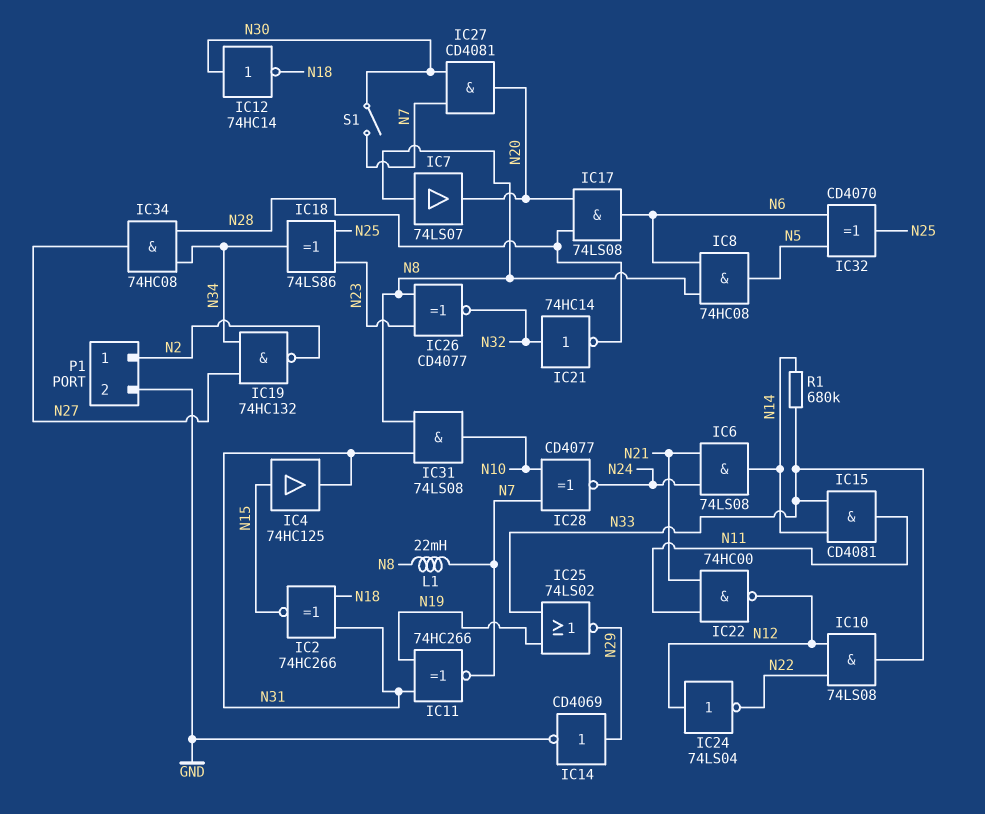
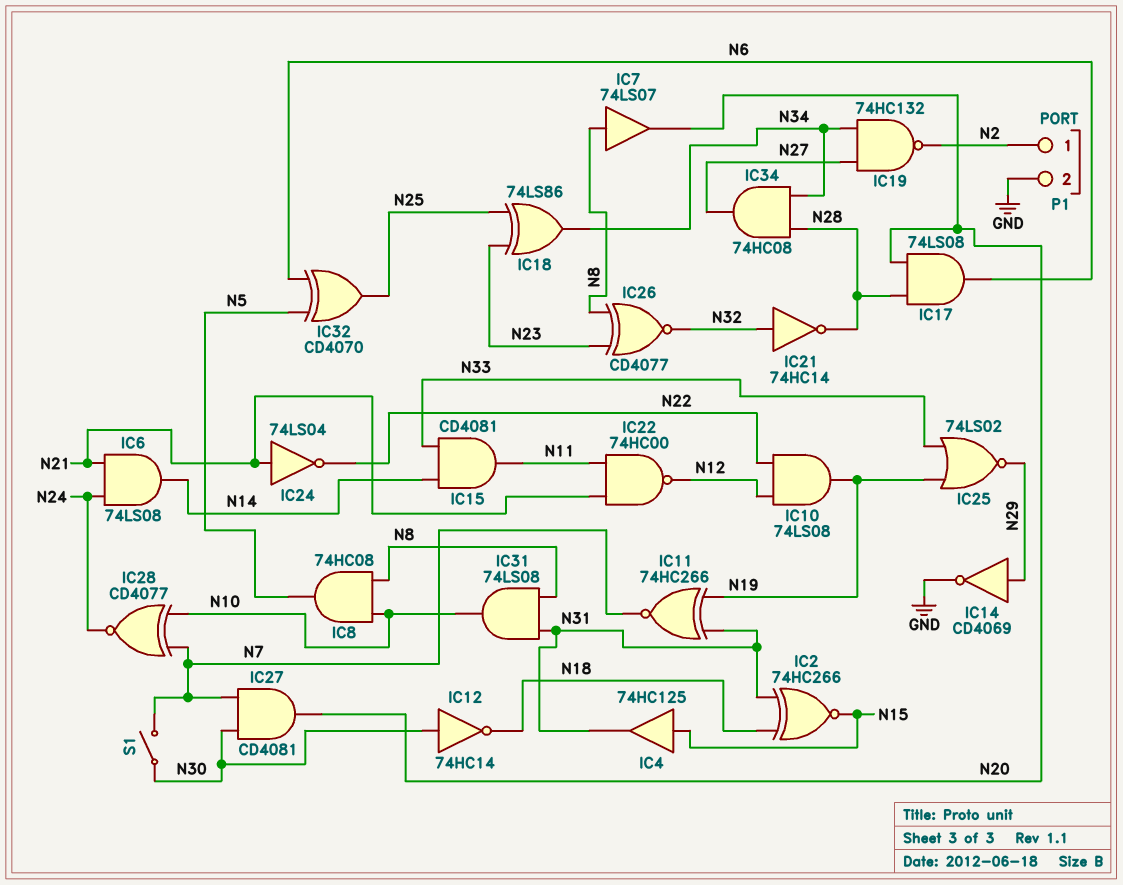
IC8: AND 74HC08 (in N6, in N8, out N5) -> AND 74HC08 (in N8, in N10, out N5)
IC10: AND 74LS08 (in N12, in N22, out N33) -> AND 74LS08 (in N12, in N22, out N19)
IC24: NOT 74LS04 (in N12, out N22) -> NOT 74LS04 (in N21, out N22)
L1: 22mH (N7, N8) -> none
R1: 680k (N14, N33) -> none

